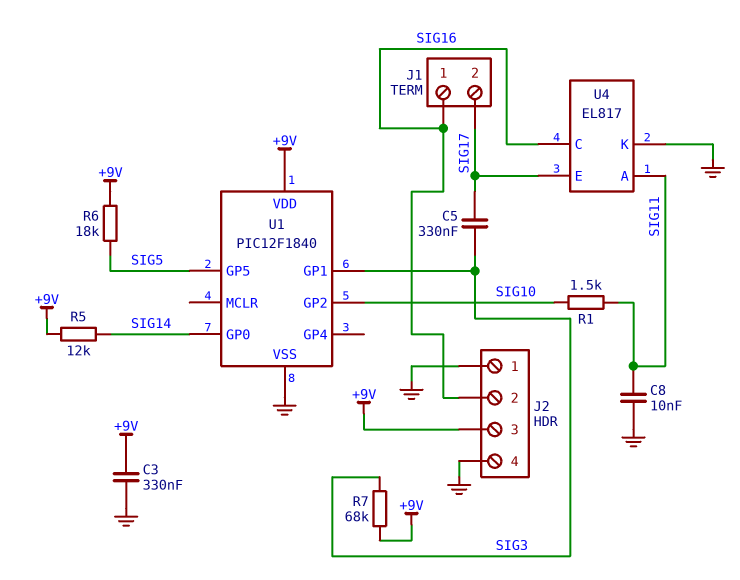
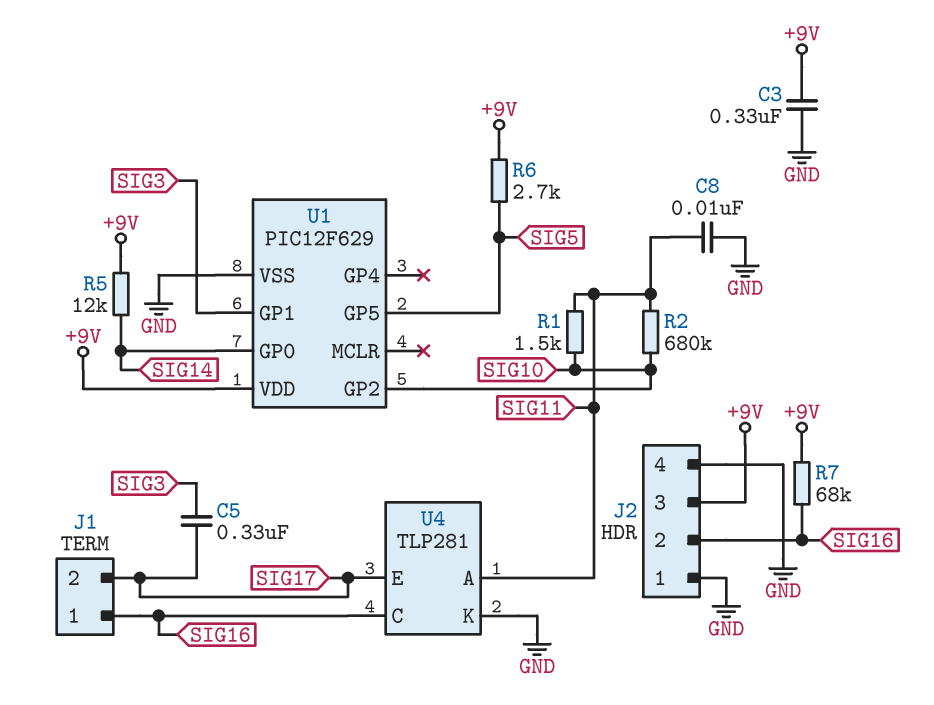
R2: none -> 680k (SIG10, SIG11)
R6: 18k (+9V, SIG5) -> 2.7k (+9V, SIG5)
R7: 68k (+9V, SIG3) -> 68k (+9V, SIG16)
U1: PIC12F1840 -> PIC12F629
U4: EL817 -> TLP281

